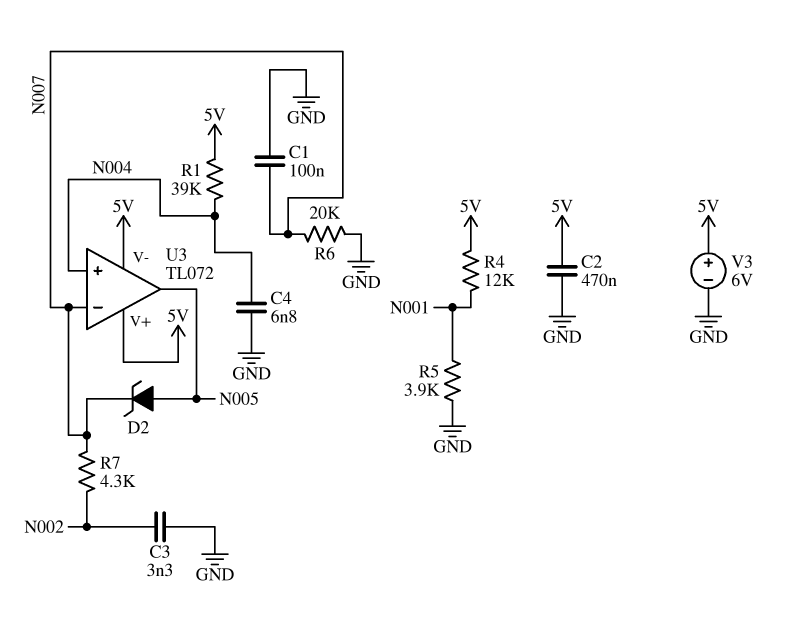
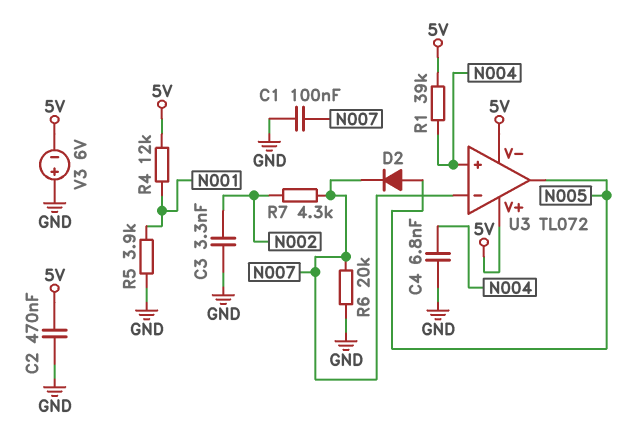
D2: zener (A N005, K N007) -> diode (A N005, K N007)
V3: 6V (plus 5V, minus GND) -> 6V (plus GND, minus 5V)

